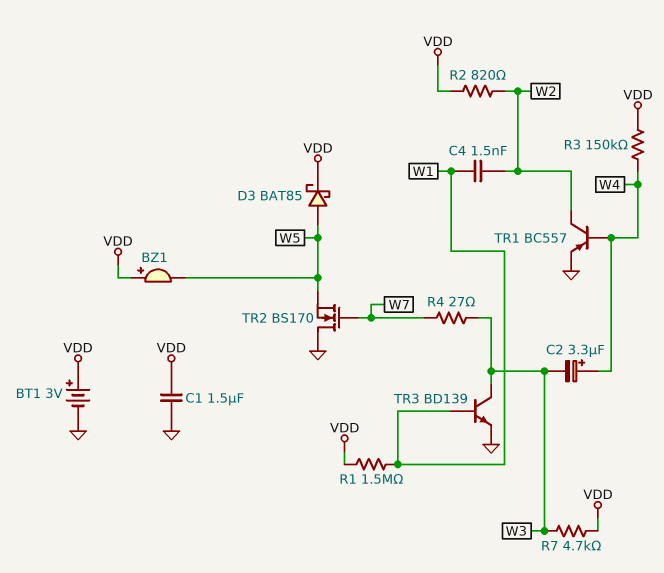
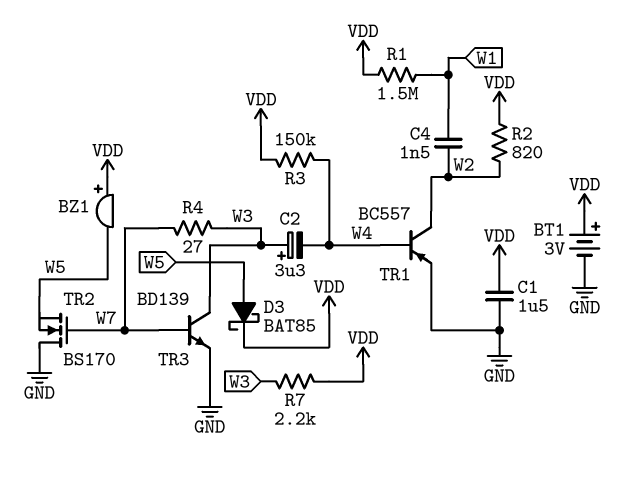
C2: 3.3uF (plus W4, minus W3) -> 3.3uF (plus W3, minus W4)
R7: 4.7k (VDD, W3) -> 2.2k (VDD, W3)
TR3: NPN BD139 (B W1, C W3, E GND) -> NPN BD139 (B W7, C W3, E GND)

